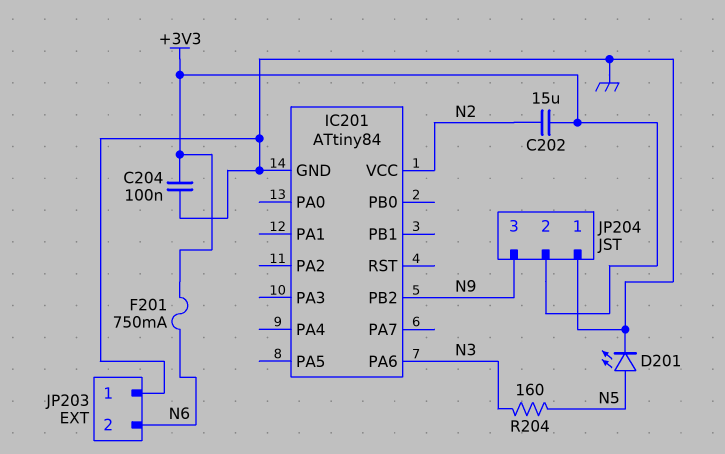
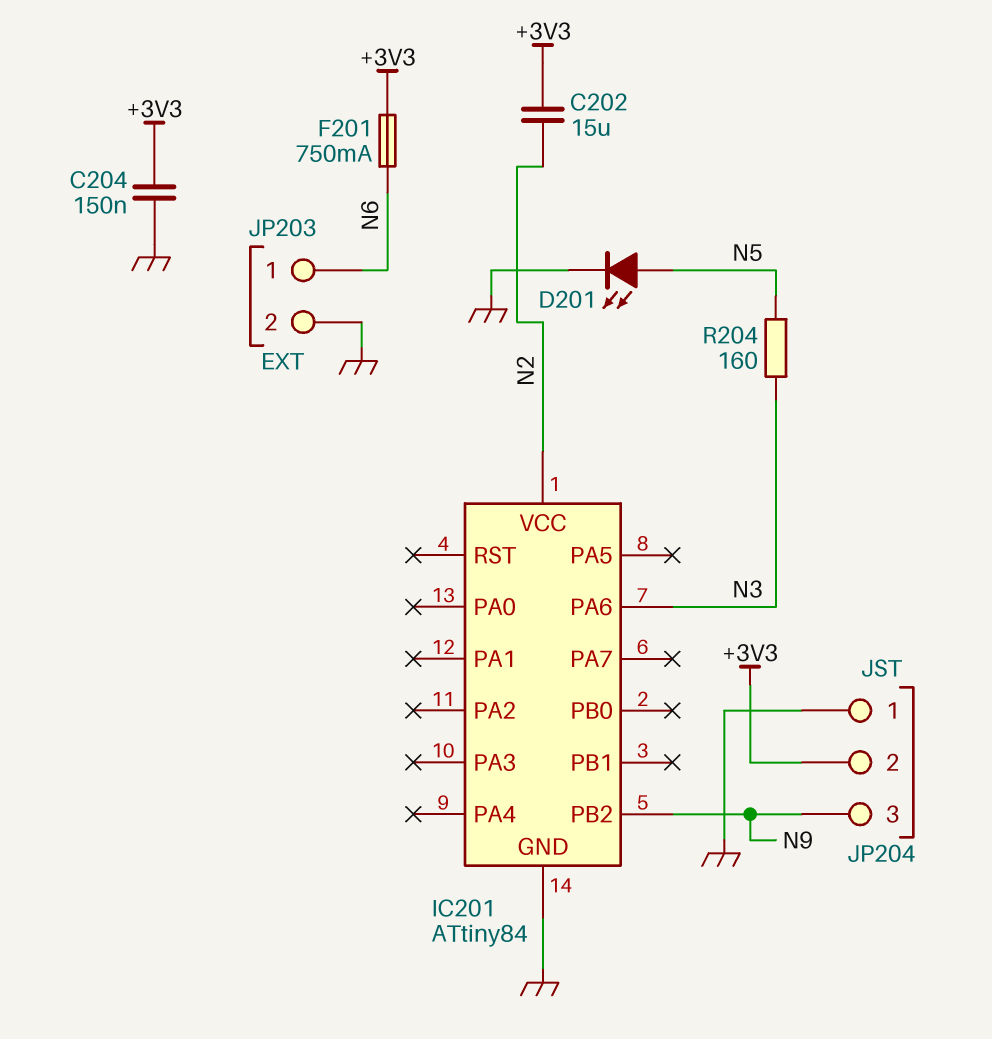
C204: 100nF (+3V3, GND) -> 150nF (+3V3, GND)
JP203 pin 1: GND -> N6
JP203 pin 2: N6 -> GND

